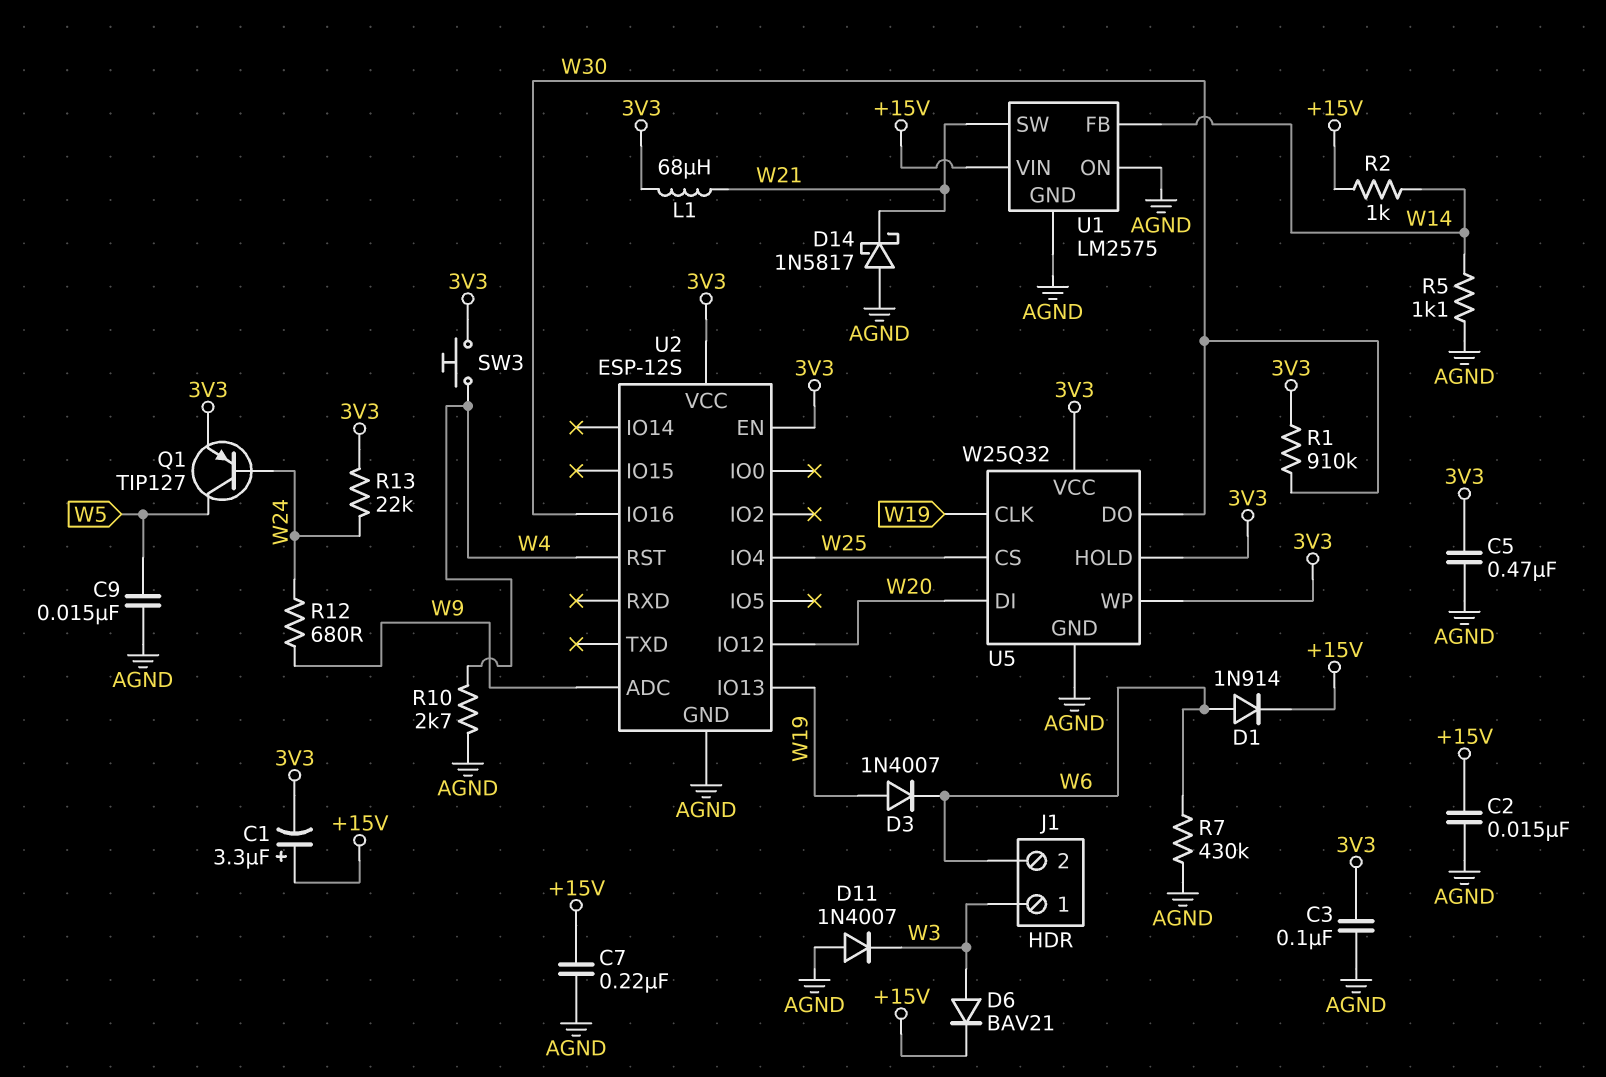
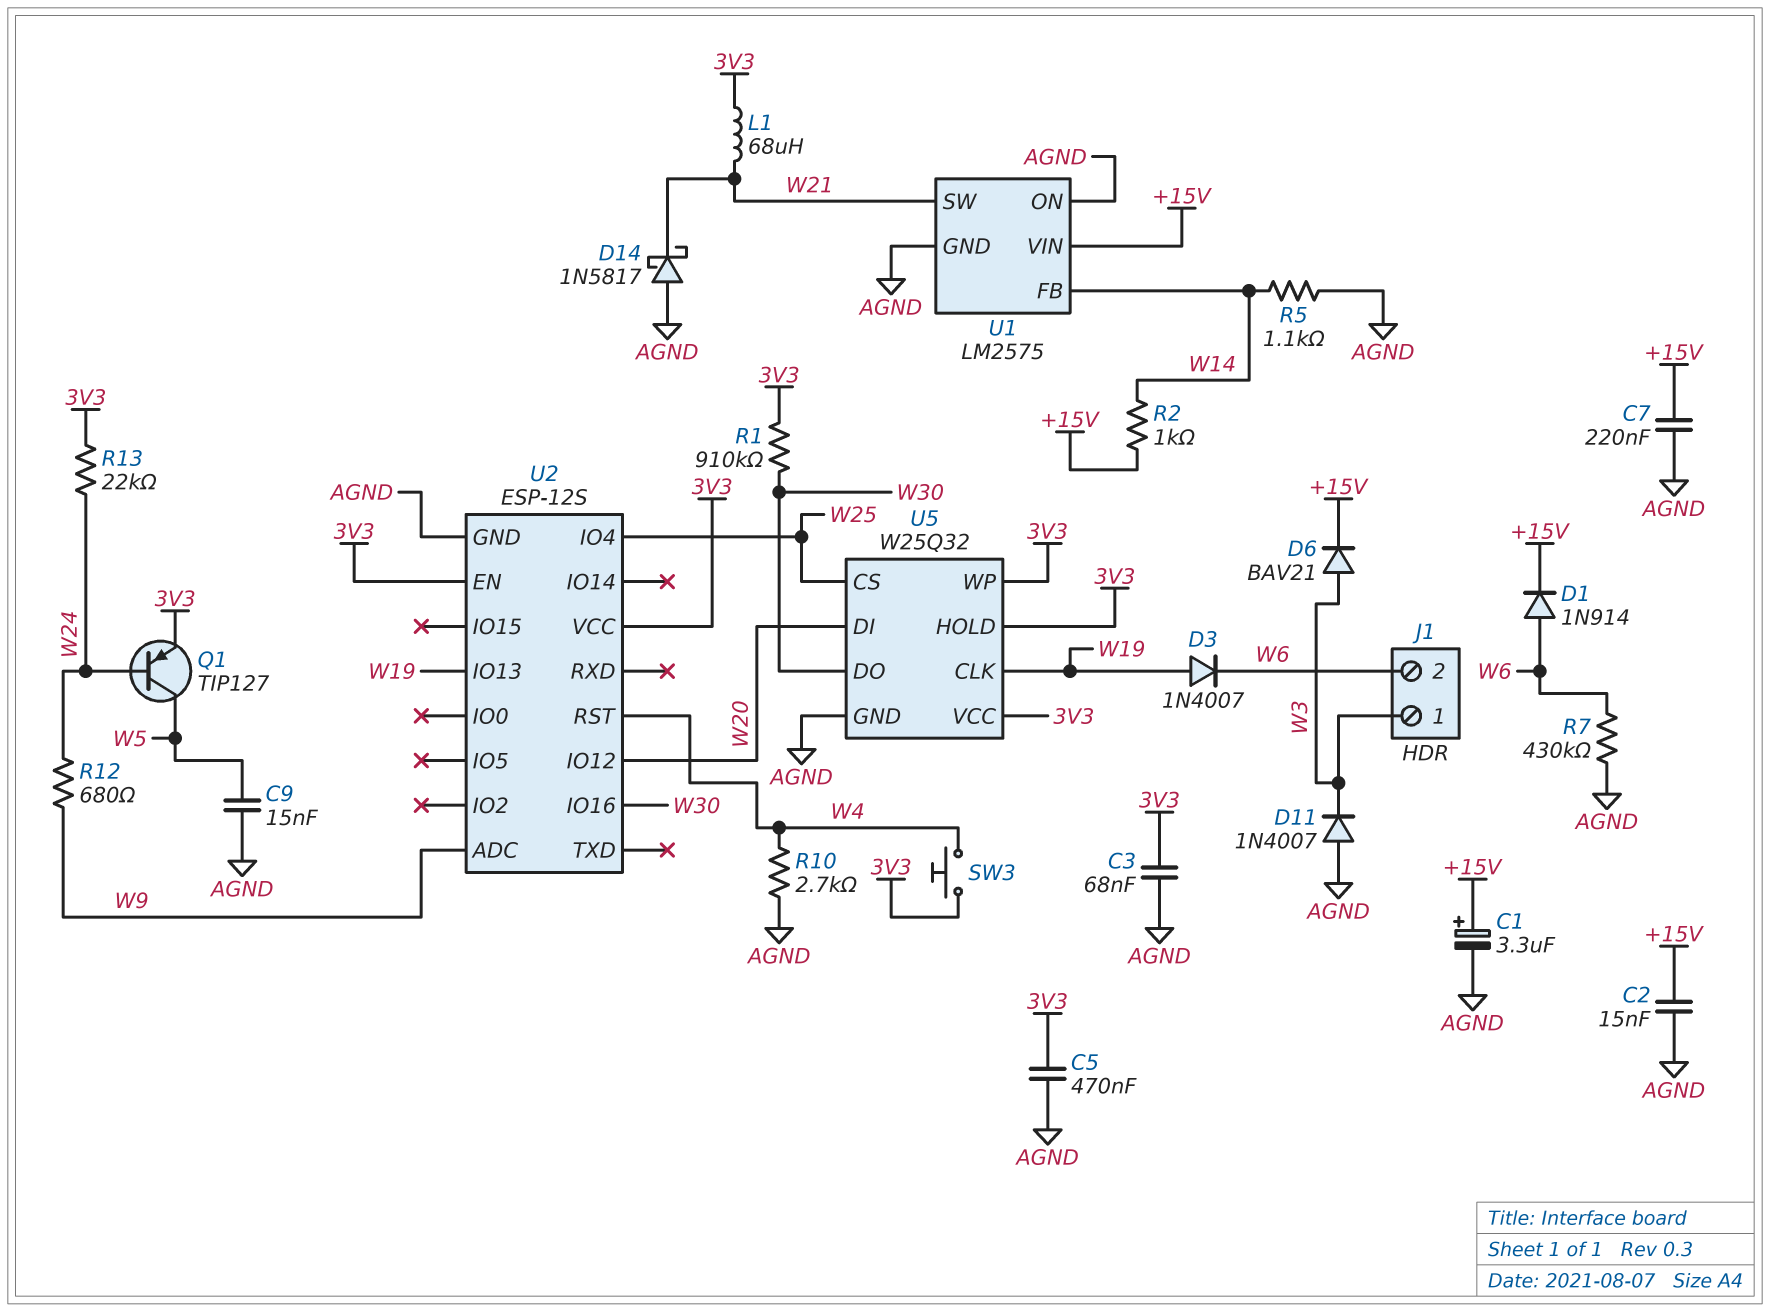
C1: 3.3uF (plus +15V, minus 3V3) -> 3.3uF (plus +15V, minus AGND)
C3: 100nF (3V3, AGND) -> 68nF (3V3, AGND)

